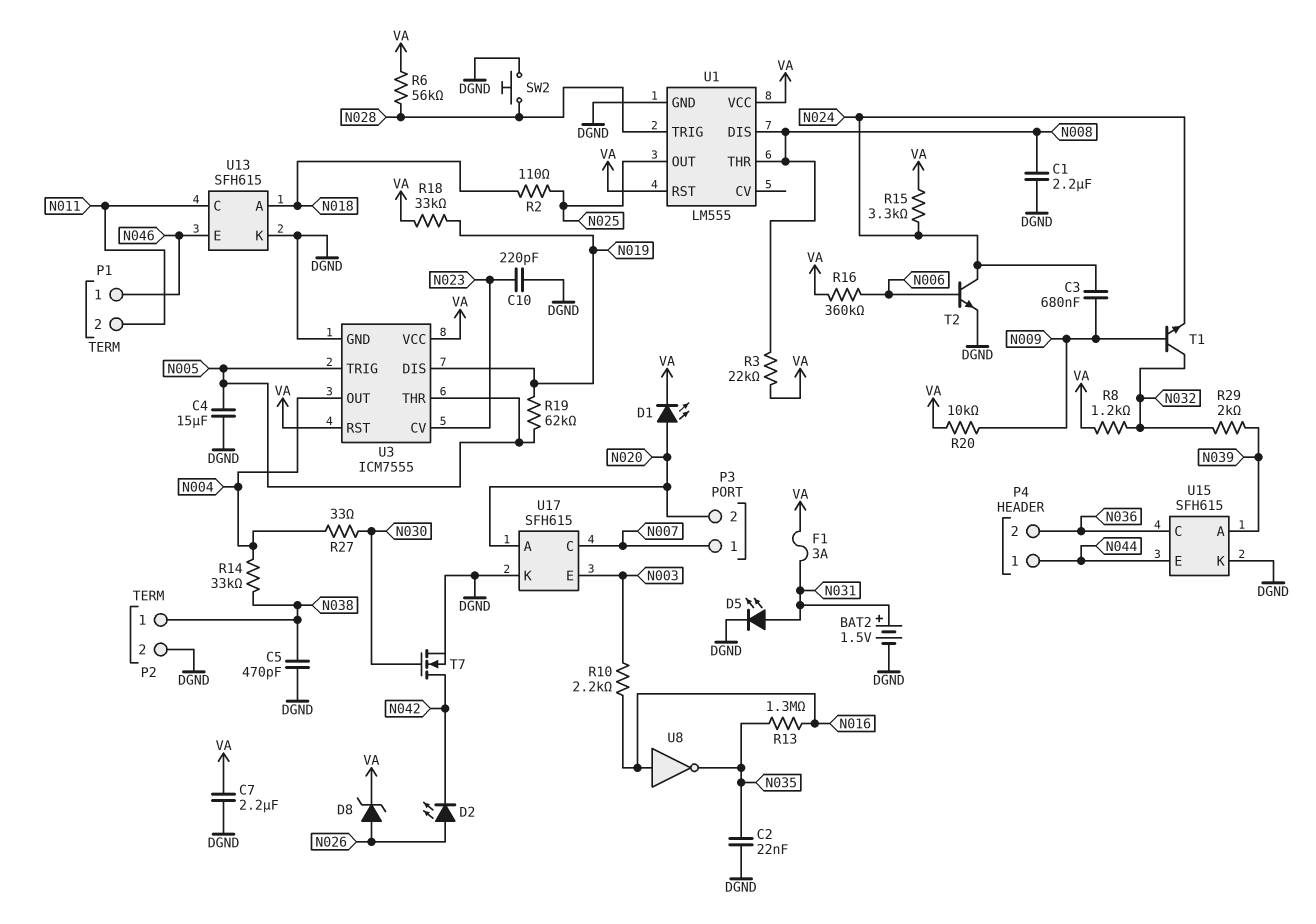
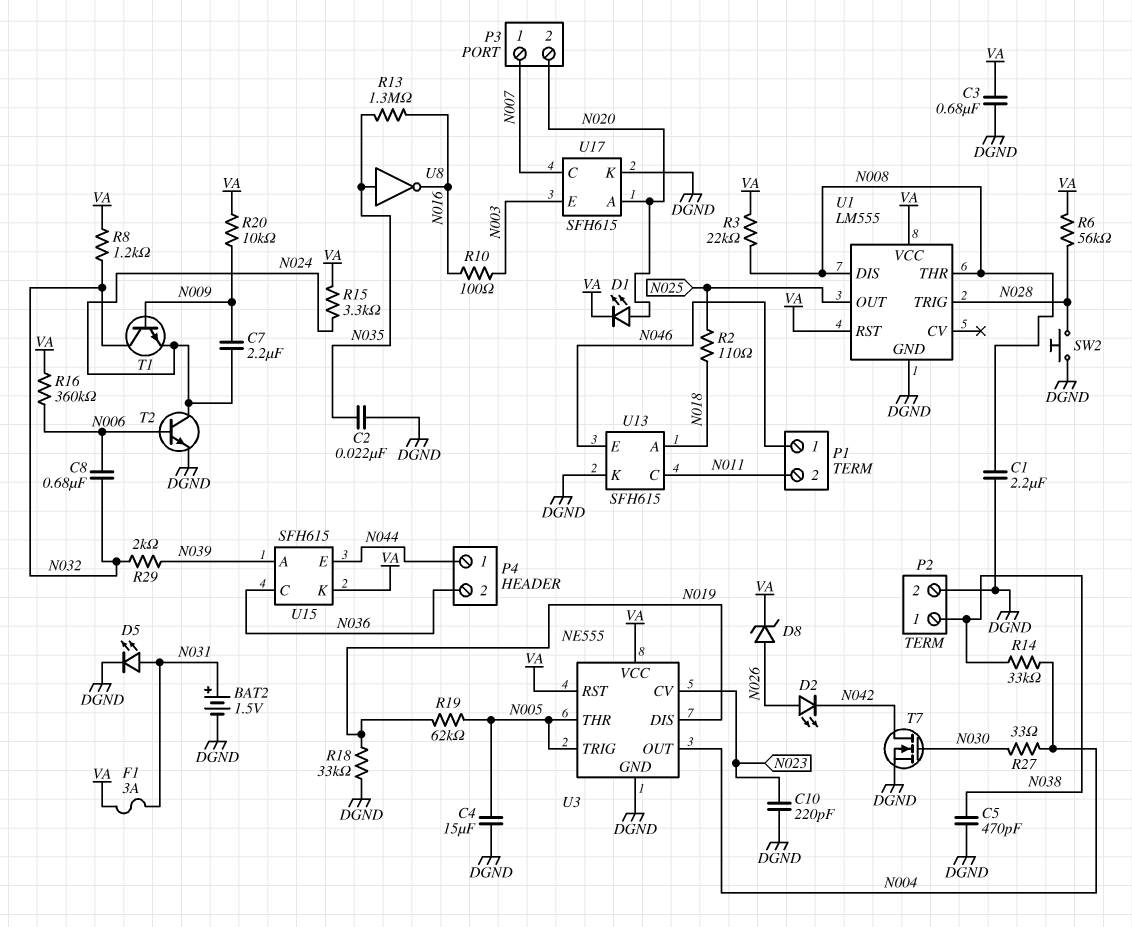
C3: 680nF (N009, N024) -> 680nF (DGND, VA)
C7: 2.2uF (DGND, VA) -> 2.2uF (N009, N024)
C8: none -> 680nF (N006, N032)
R10: 2.2k (N003, N016) -> 100 (N003, N016)
R18: 33k (N019, VA) -> 33k (DGND, N019)
U3: ICM7555 -> NE555
U8: NOT (in N016, out N035) -> NOT (in N035, out N016)
U15 pin K: DGND -> VA

